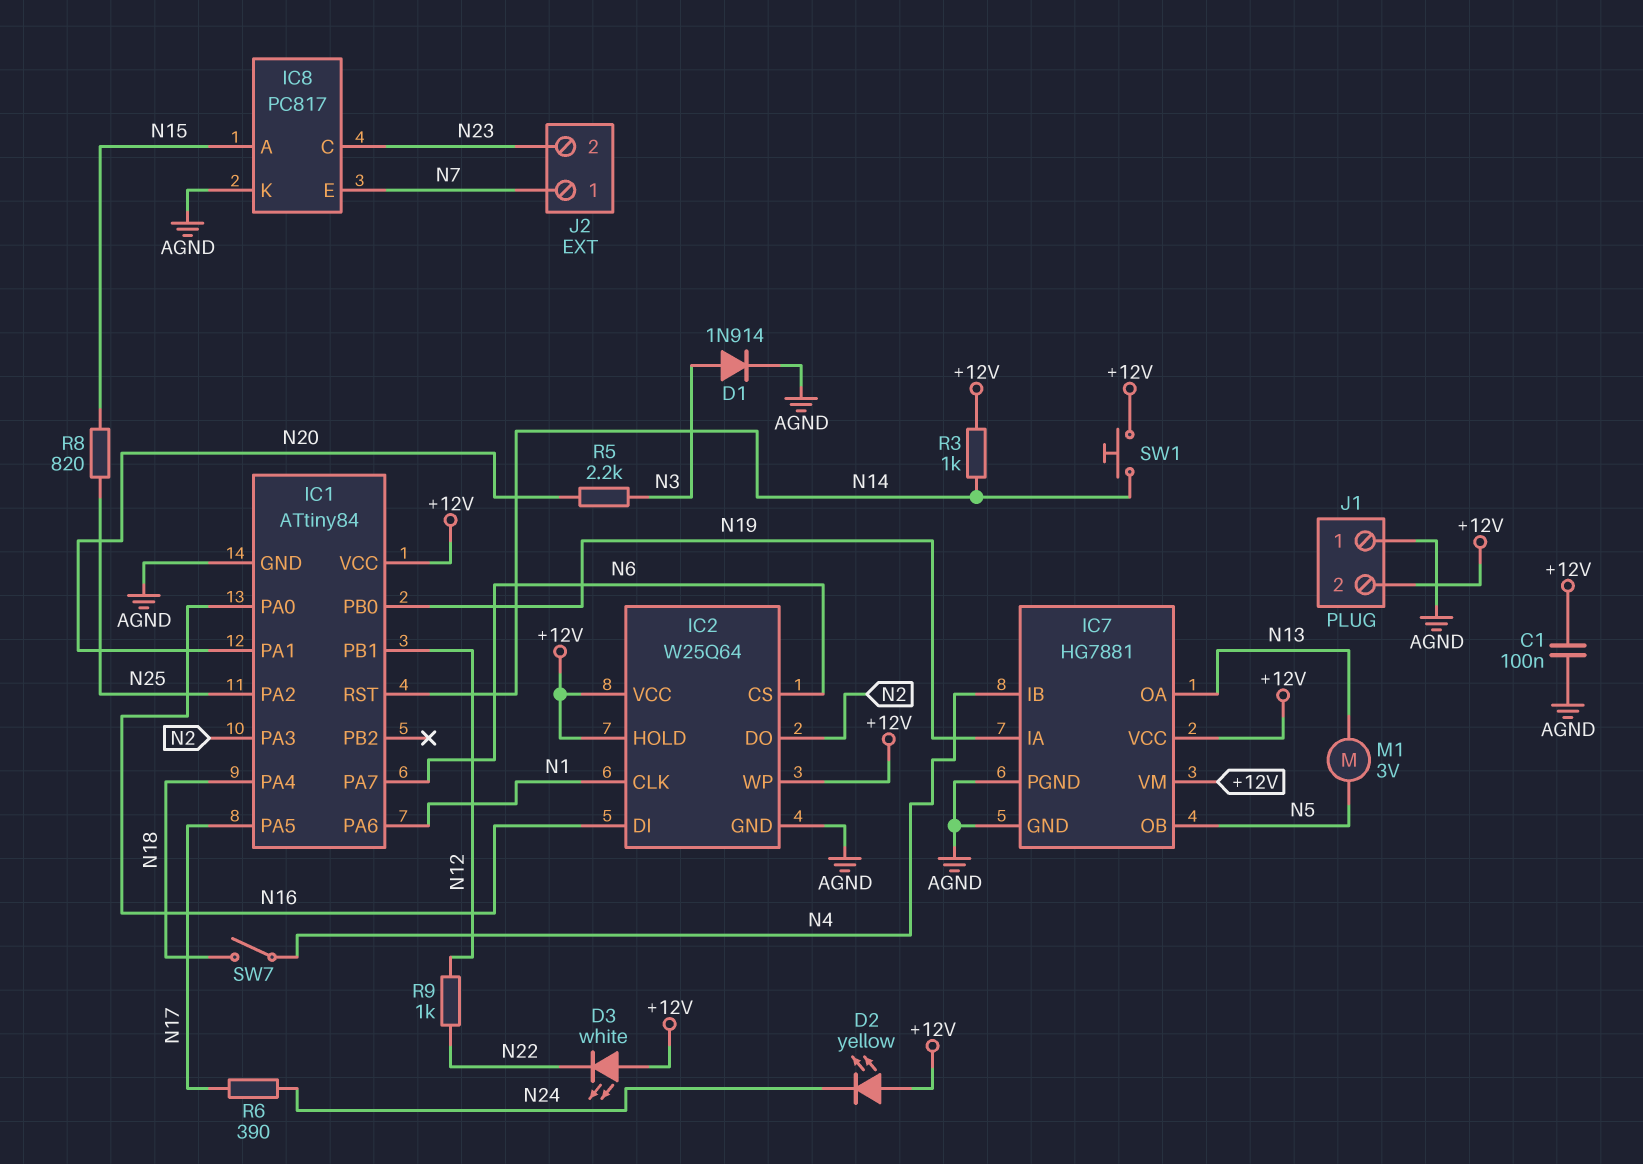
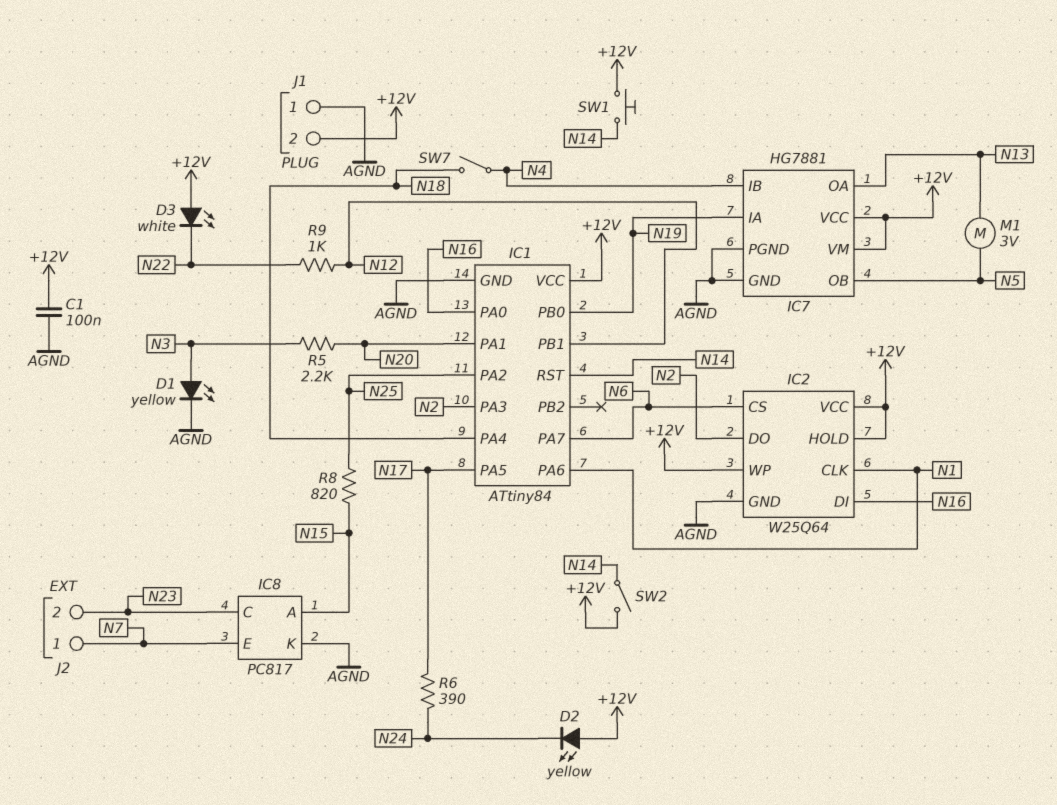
D1: diode 1N914 (A N3, K AGND) -> LED yellow (A N3, K AGND)
R3: 1k (+12V, N14) -> none
SW2: none -> switch (+12V, N14)

